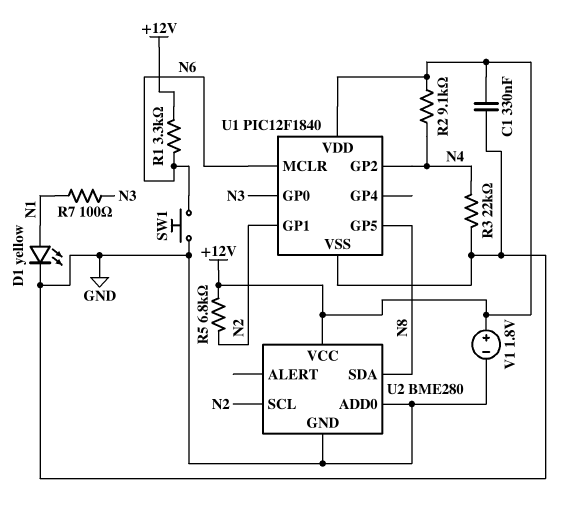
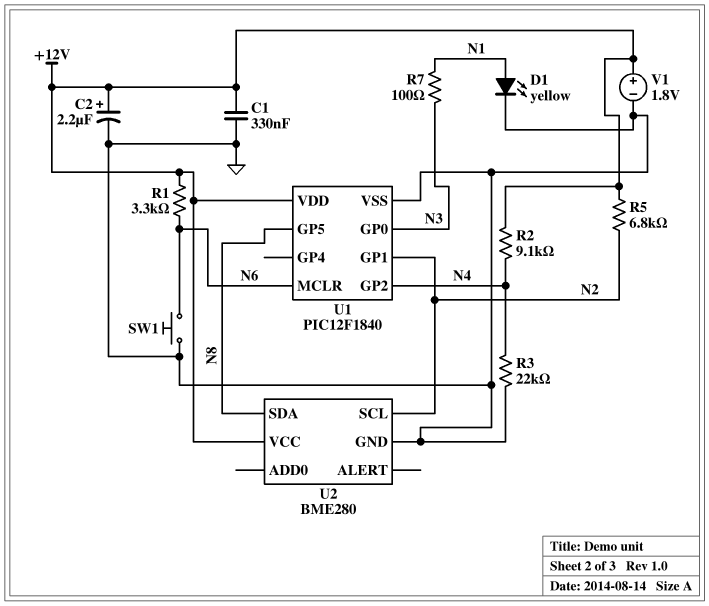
C2: none -> 2.2uF (plus +12V, minus GND)
U2 pin ADD0: GND -> none

